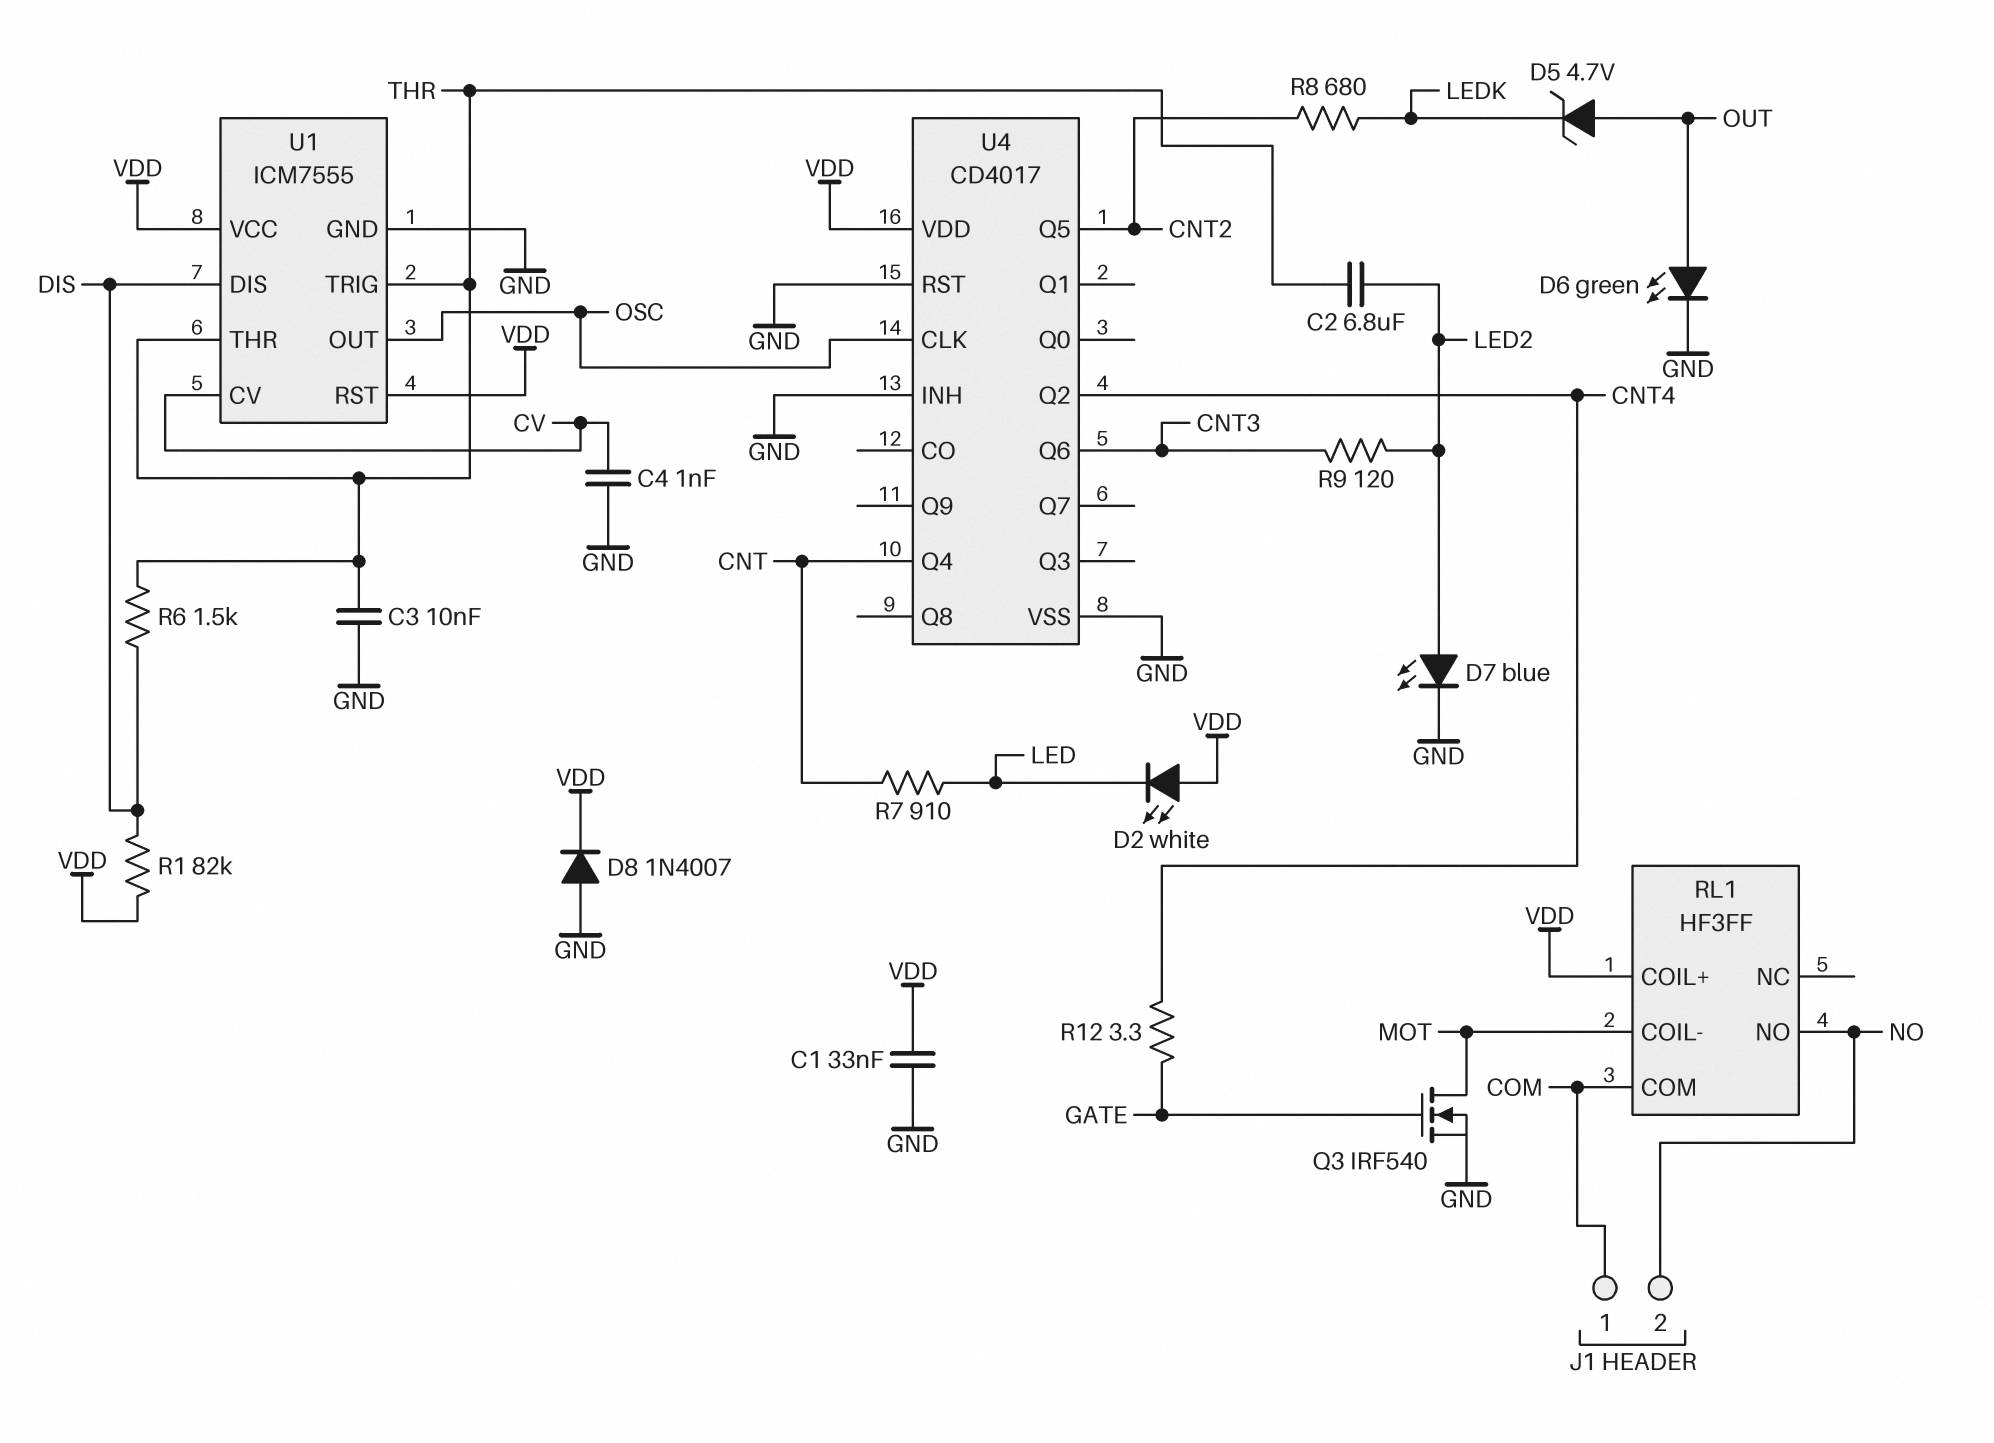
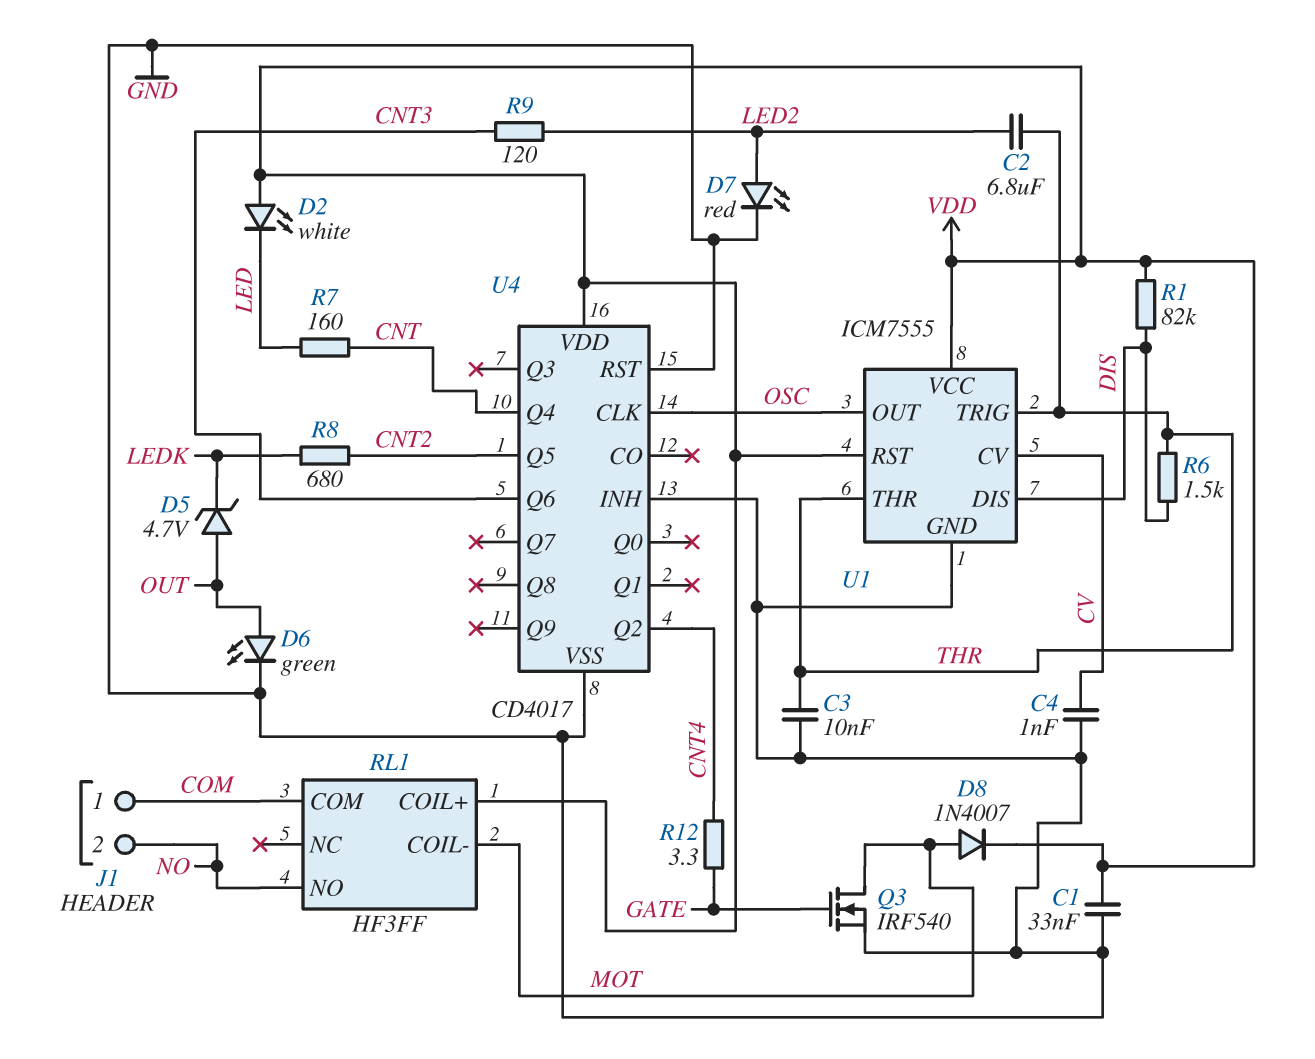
D7: LED blue (A LED2, K GND) -> LED red (A LED2, K GND)
D8: diode 1N4007 (A GND, K VDD) -> diode 1N4007 (A MOT, K VDD)
R7: 910 (CNT, LED) -> 160 (CNT, LED)

